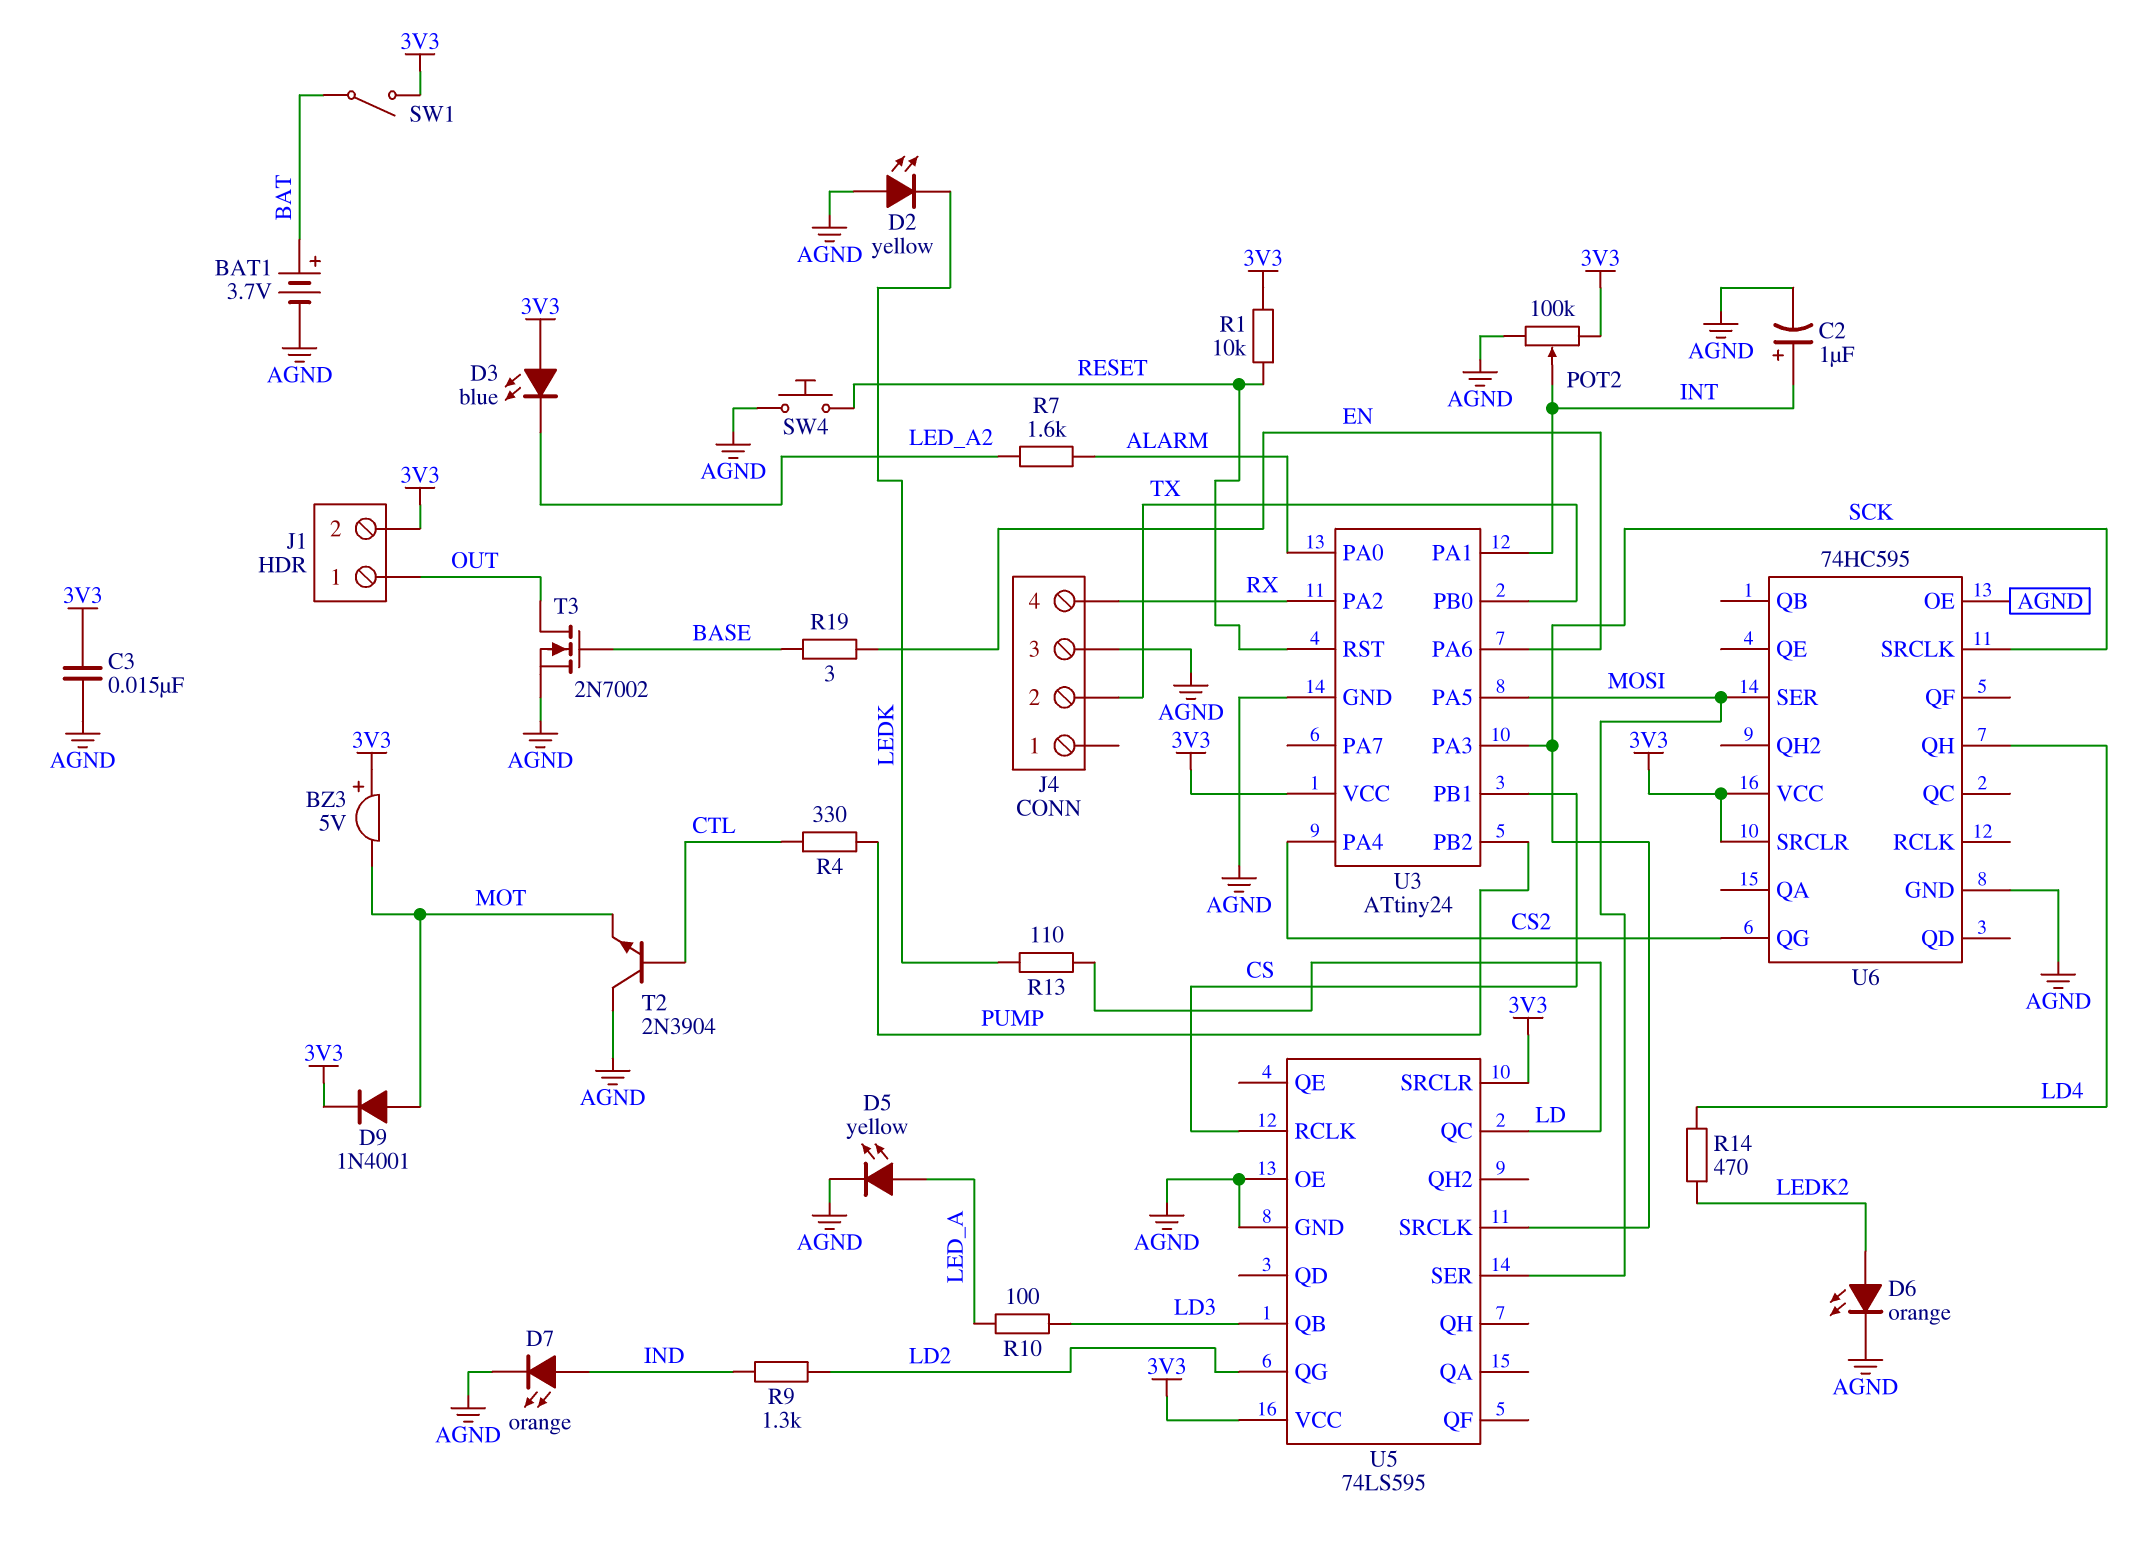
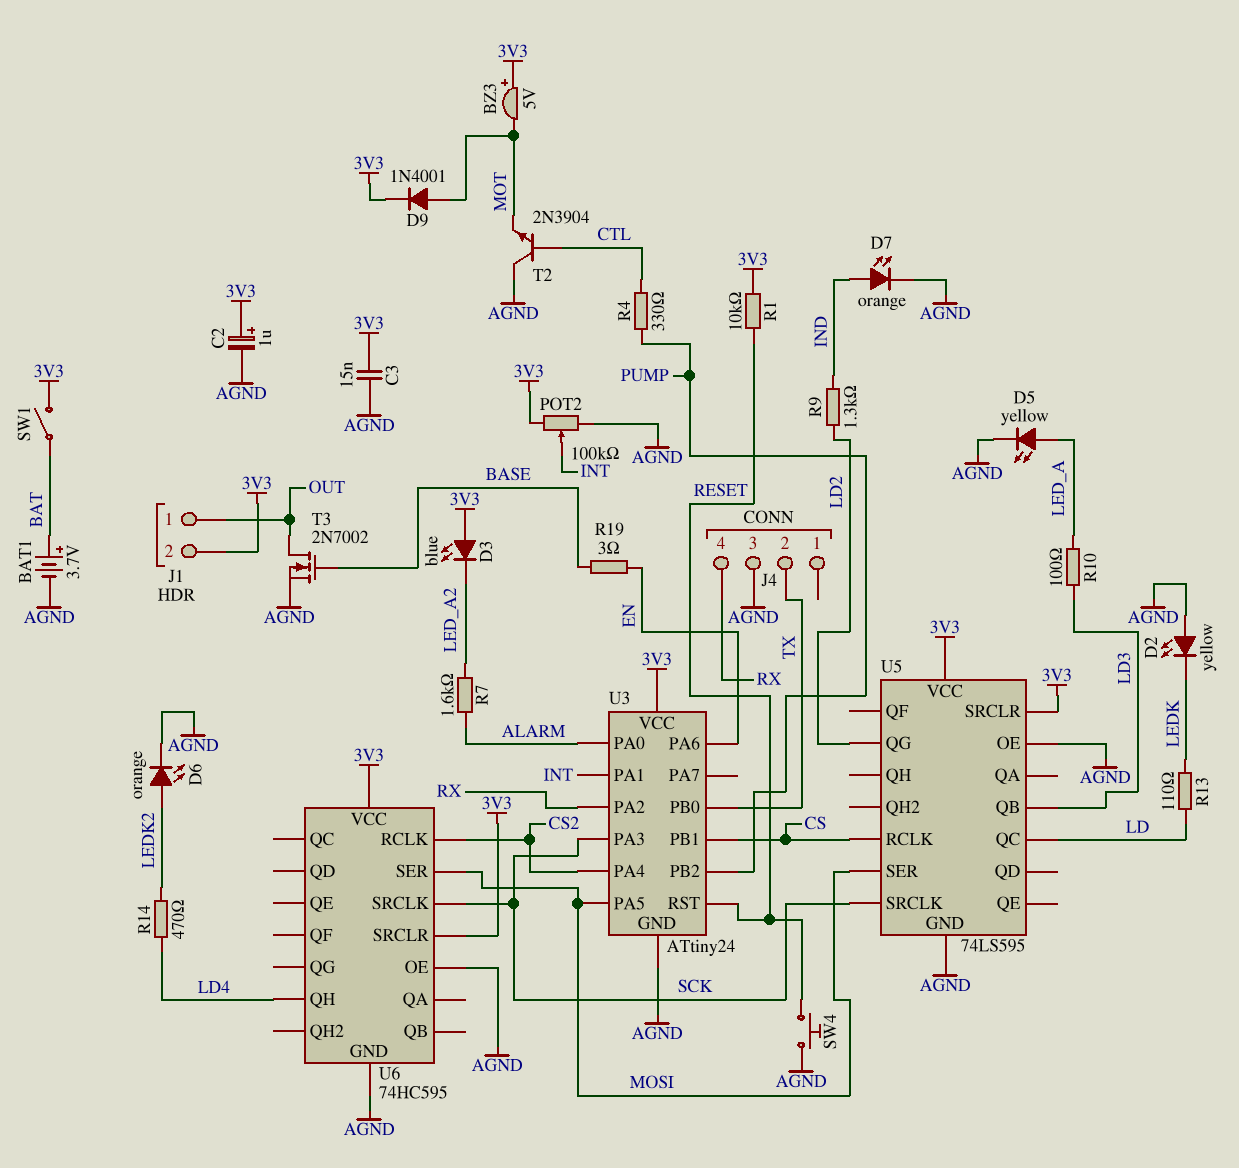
C2: 1uF (plus INT, minus AGND) -> 1uF (plus 3V3, minus AGND)
U6 pin QG: CS2 -> none
U6 pin RCLK: none -> CS2

